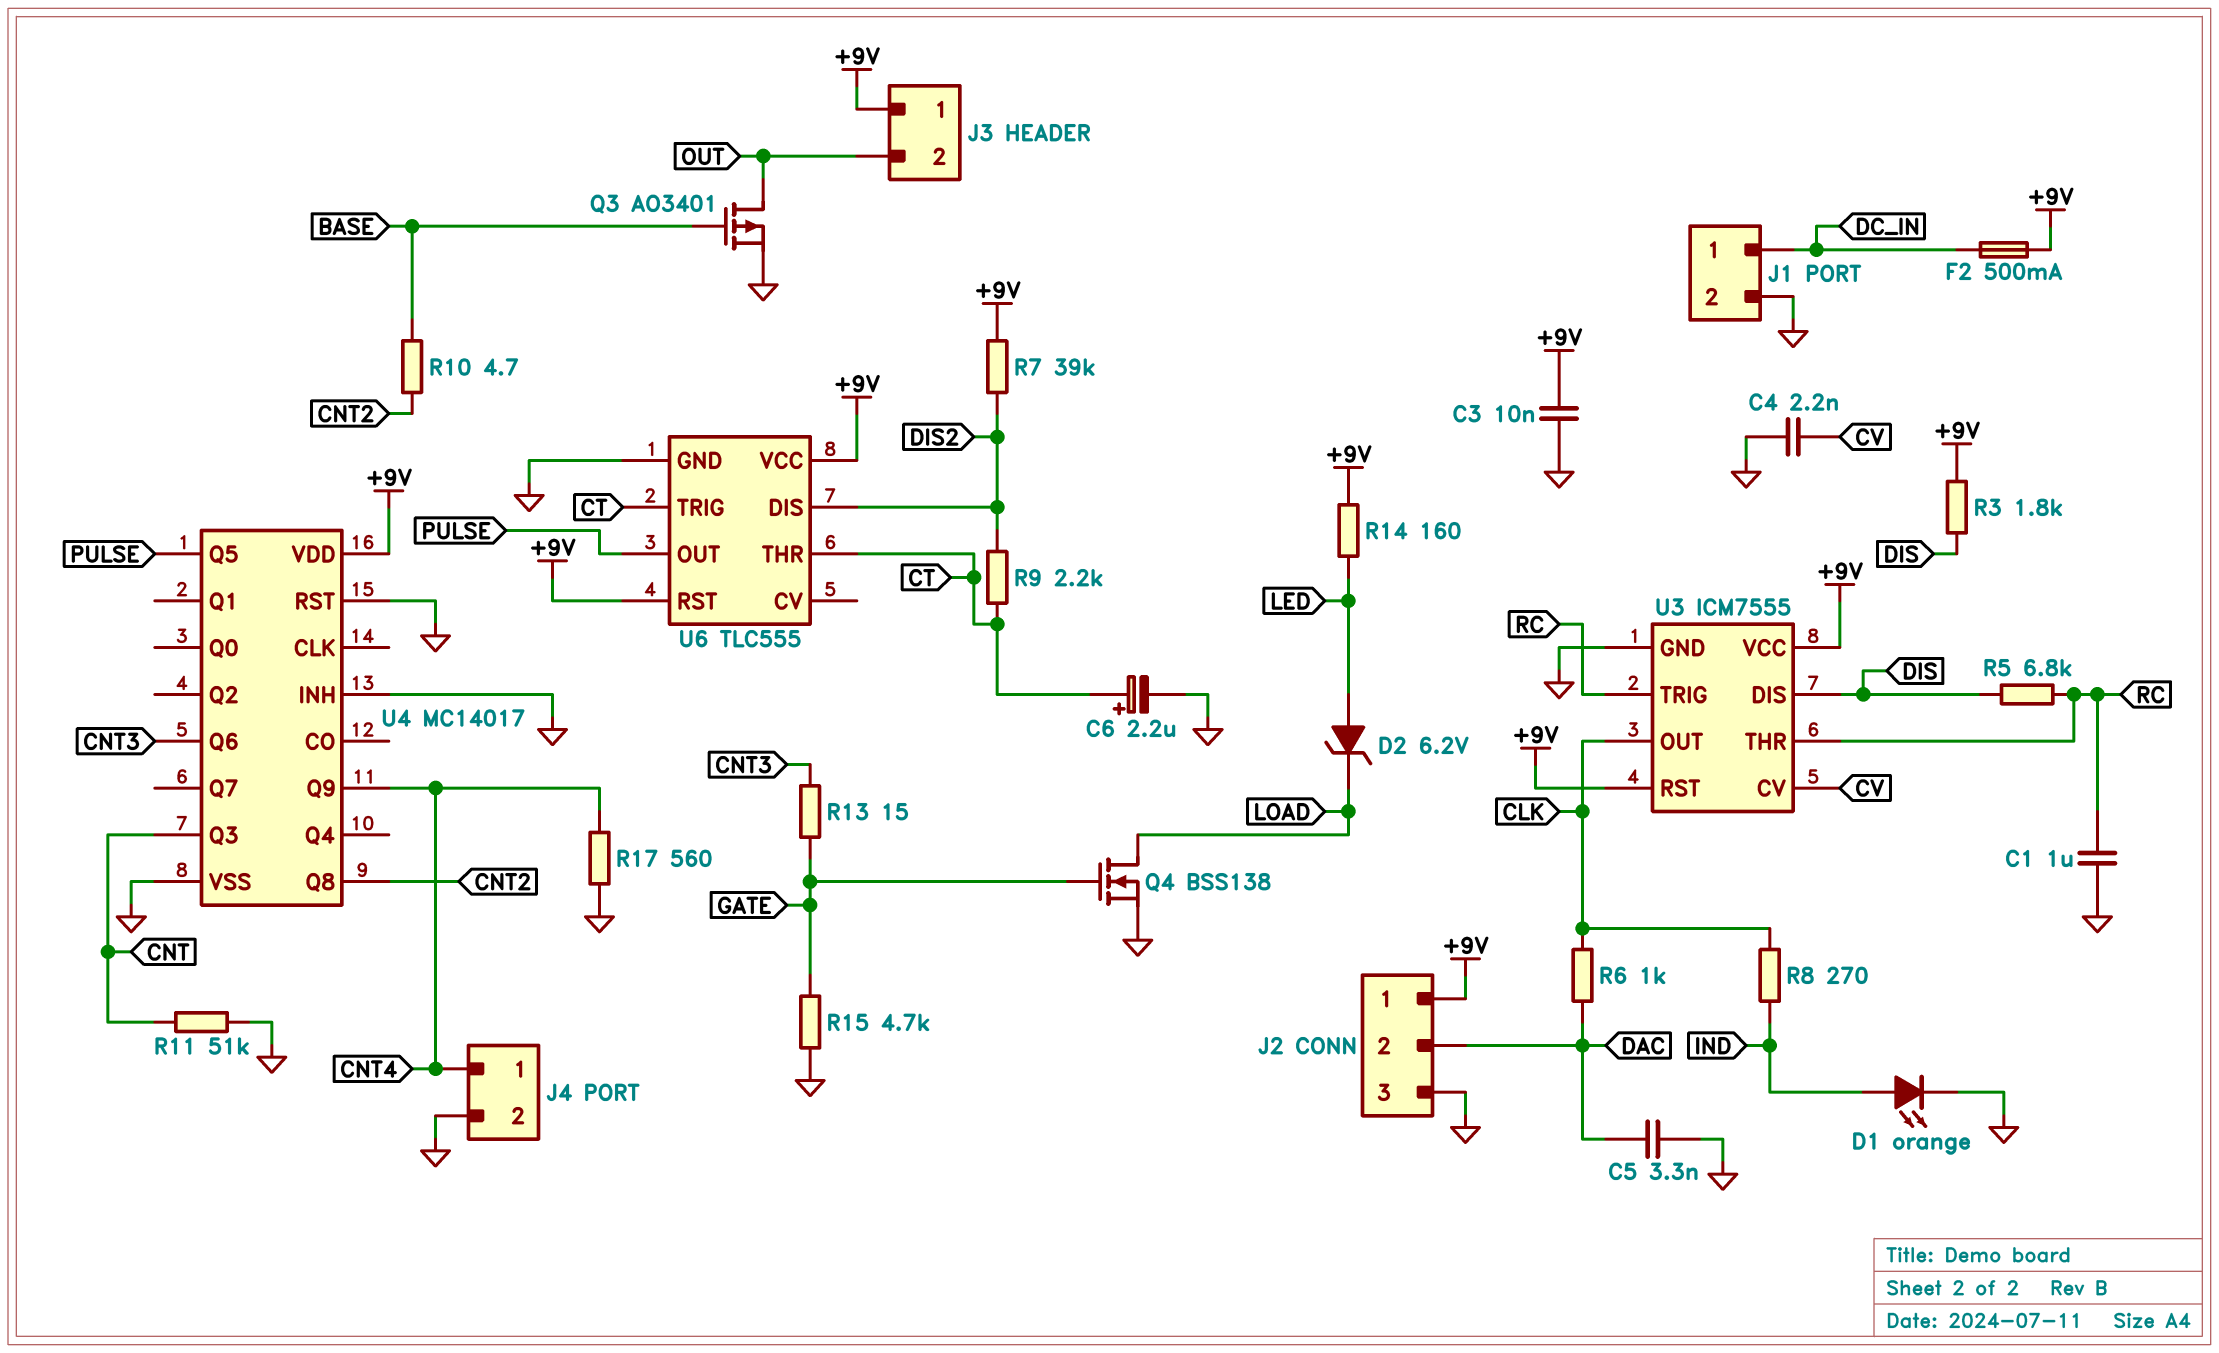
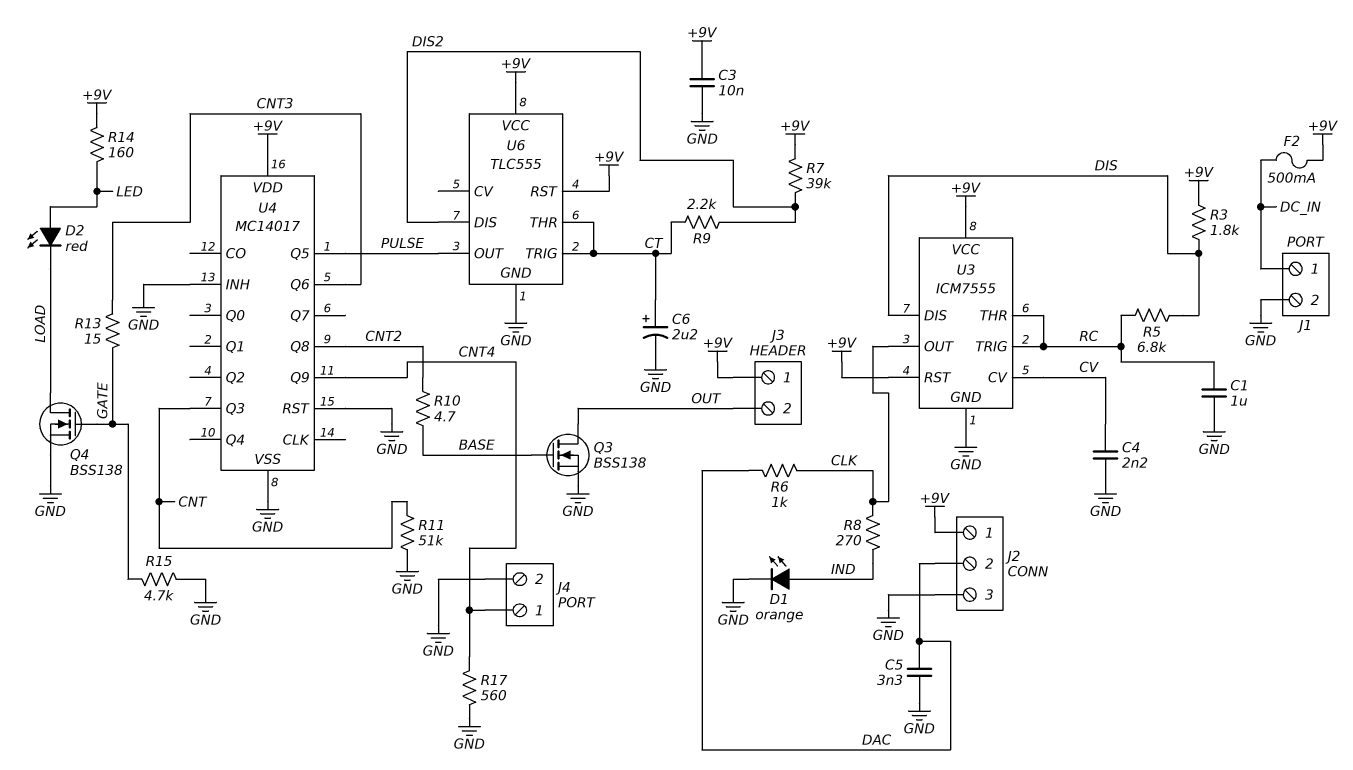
D2: zener 6.2V (A LED, K LOAD) -> LED red (A LED, K LOAD)
Q3: PMOS AO3401 (G BASE, D OUT, S GND) -> NMOS BSS138 (G BASE, D OUT, S GND)

